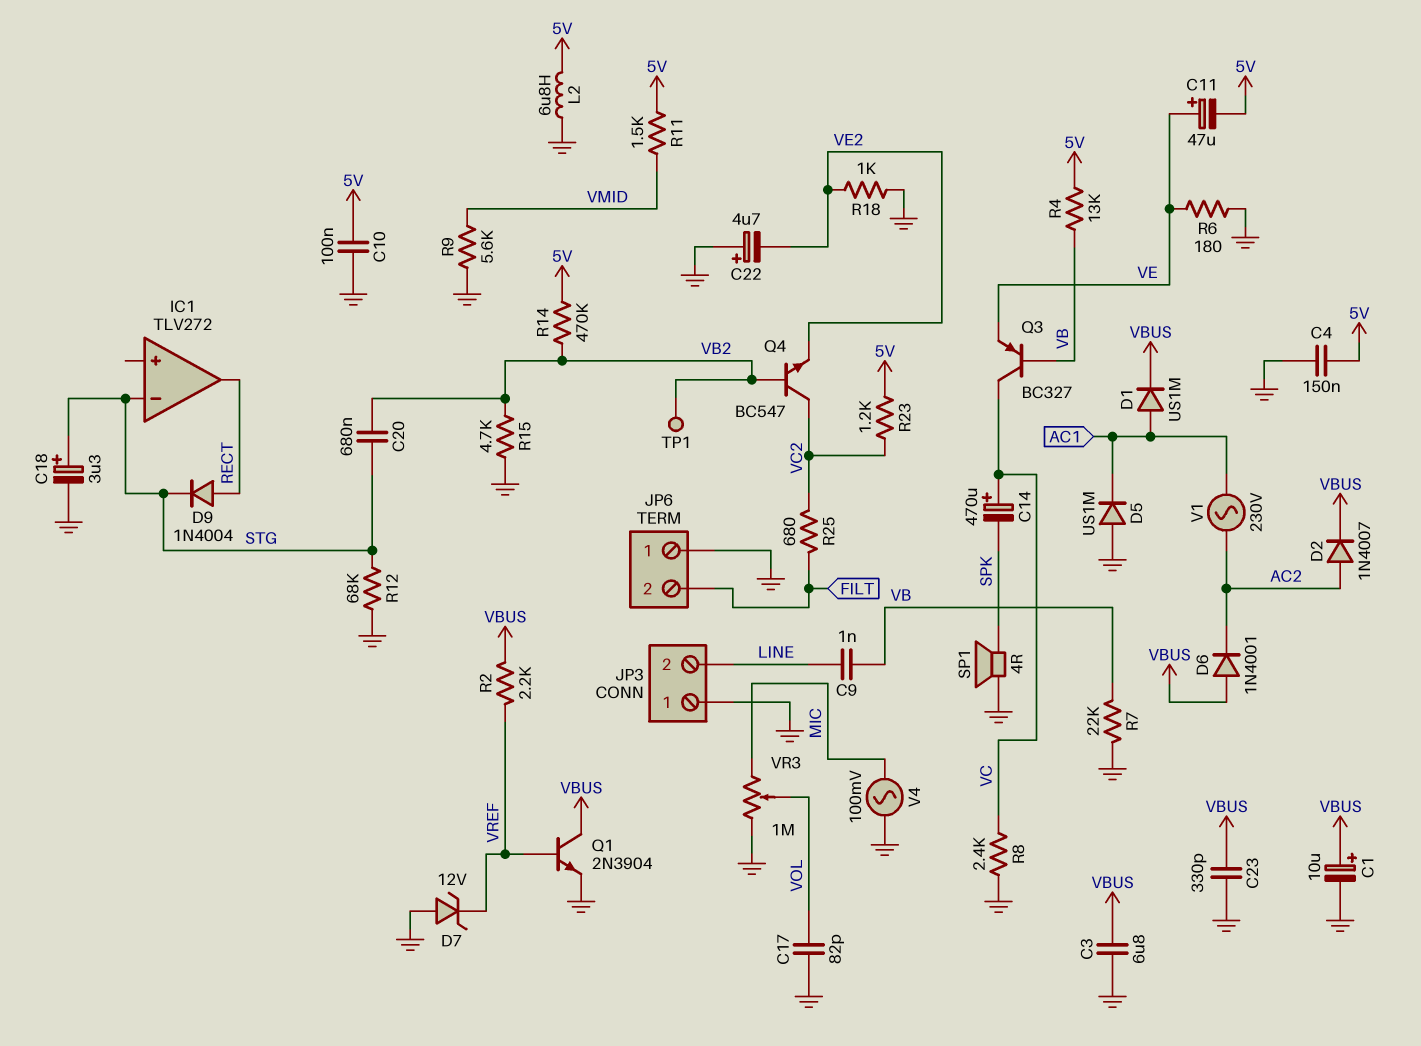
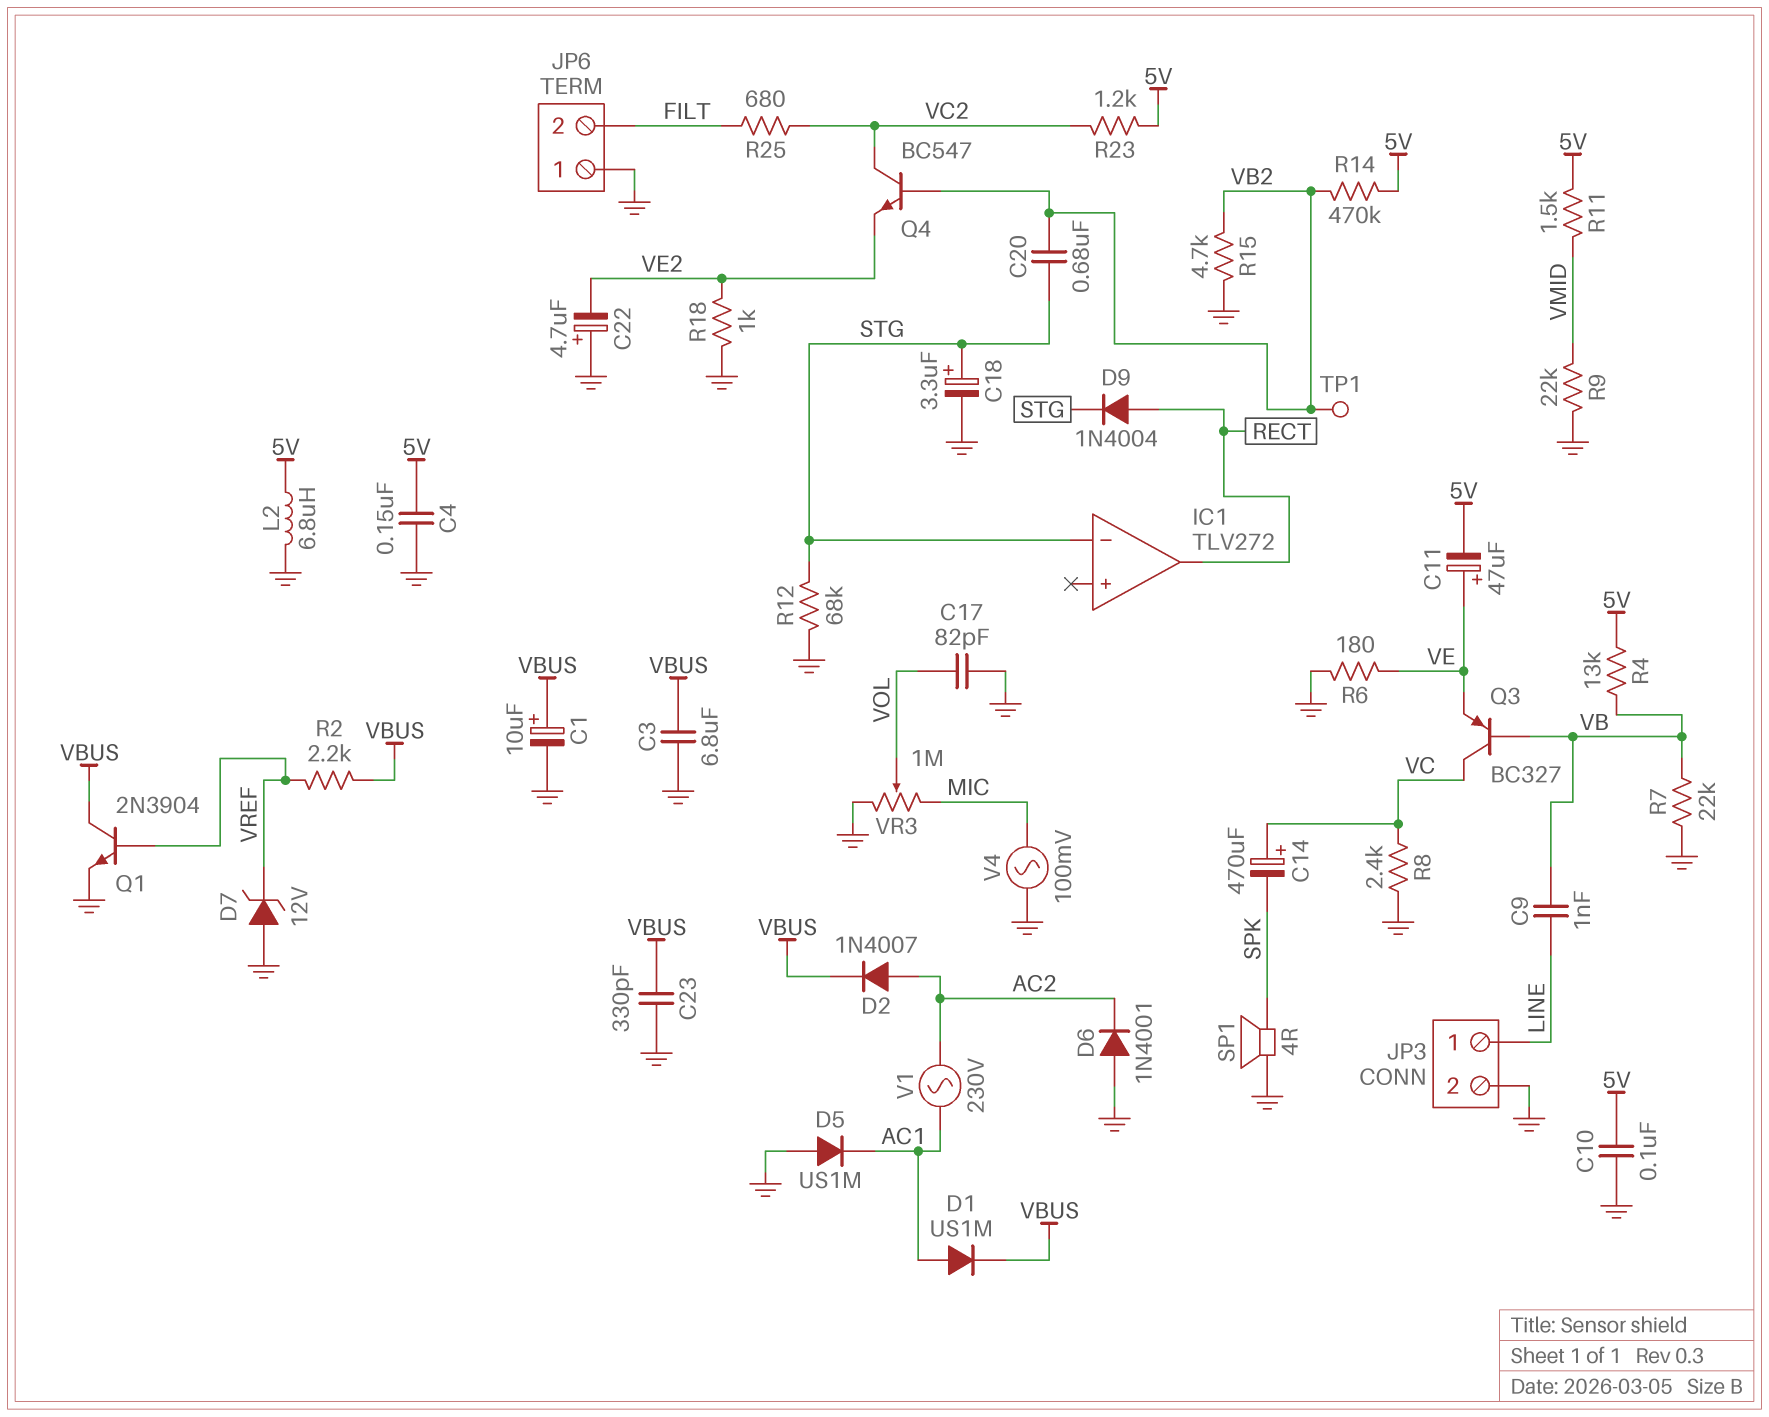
D6: diode 1N4001 (A VBUS, K AC2) -> diode 1N4001 (A GND, K AC2)
JP3 pin 1: GND -> LINE
JP3 pin 2: LINE -> GND
R9: 5.6k (GND, VMID) -> 22k (GND, VMID)

